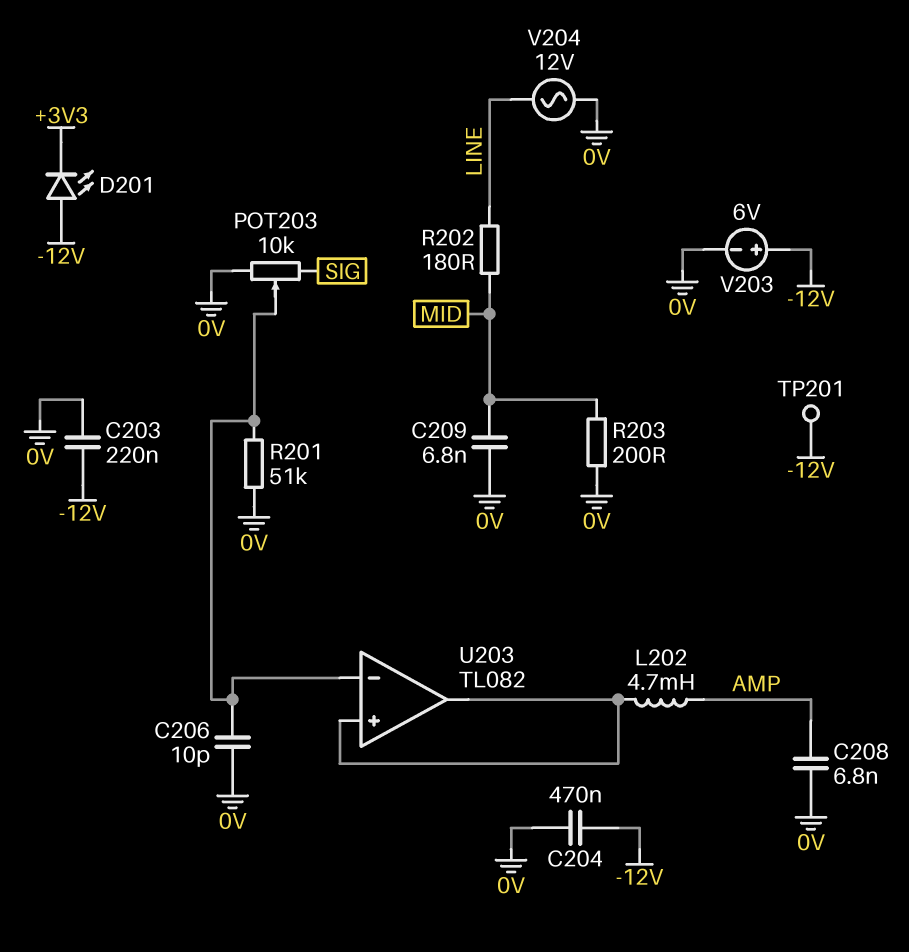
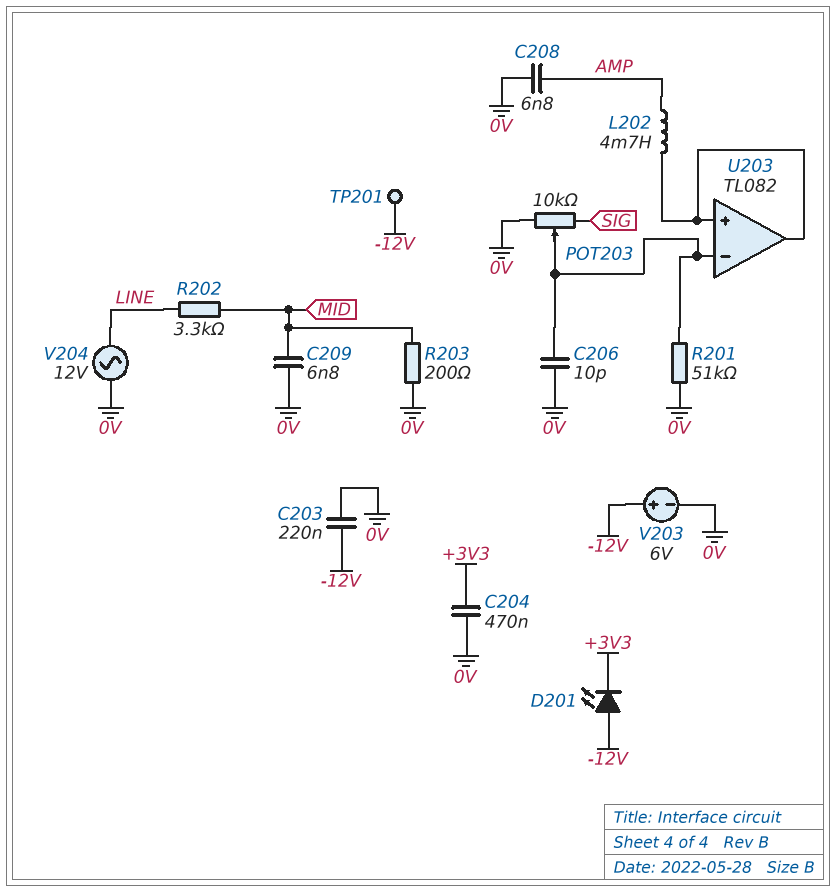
C204: 470nF (-12V, 0V) -> 470nF (+3V3, 0V)
R202: 180 (LINE, MID) -> 3.3k (LINE, MID)

